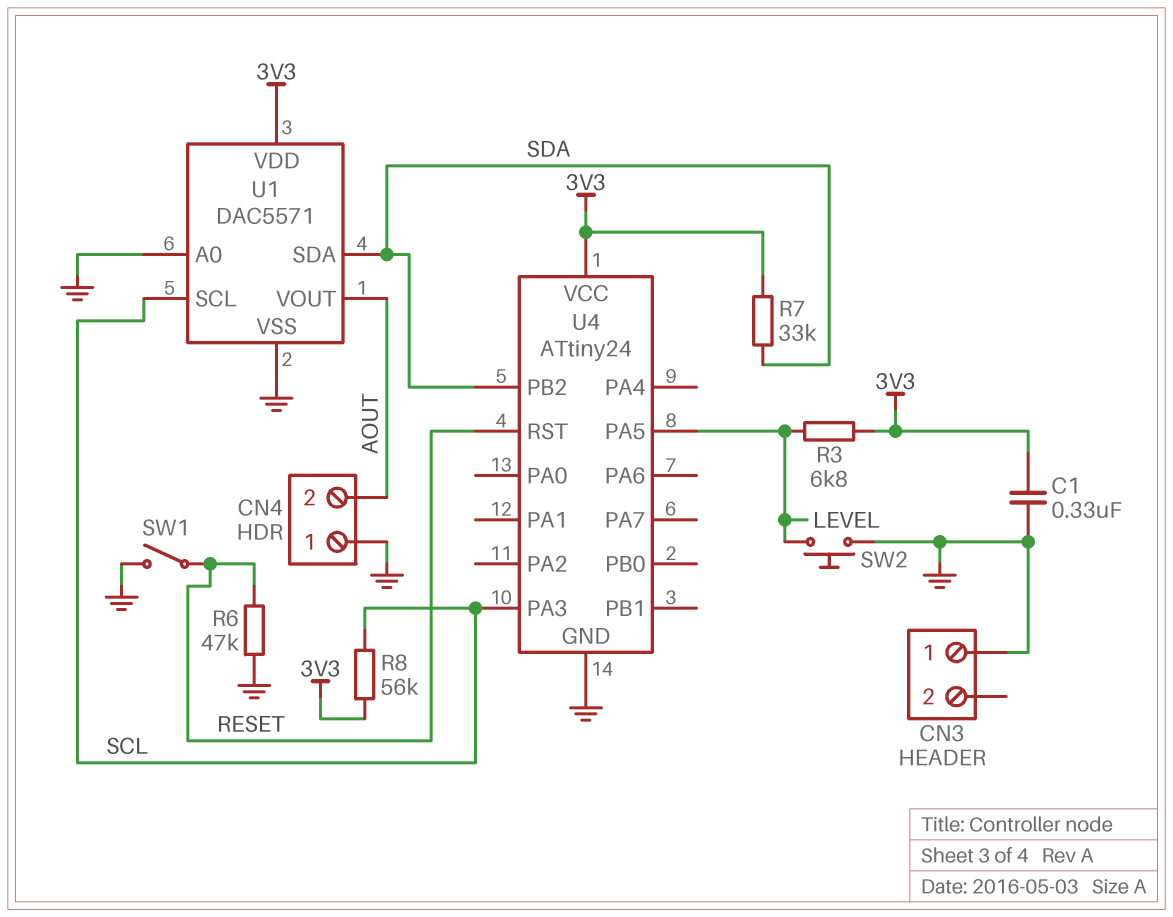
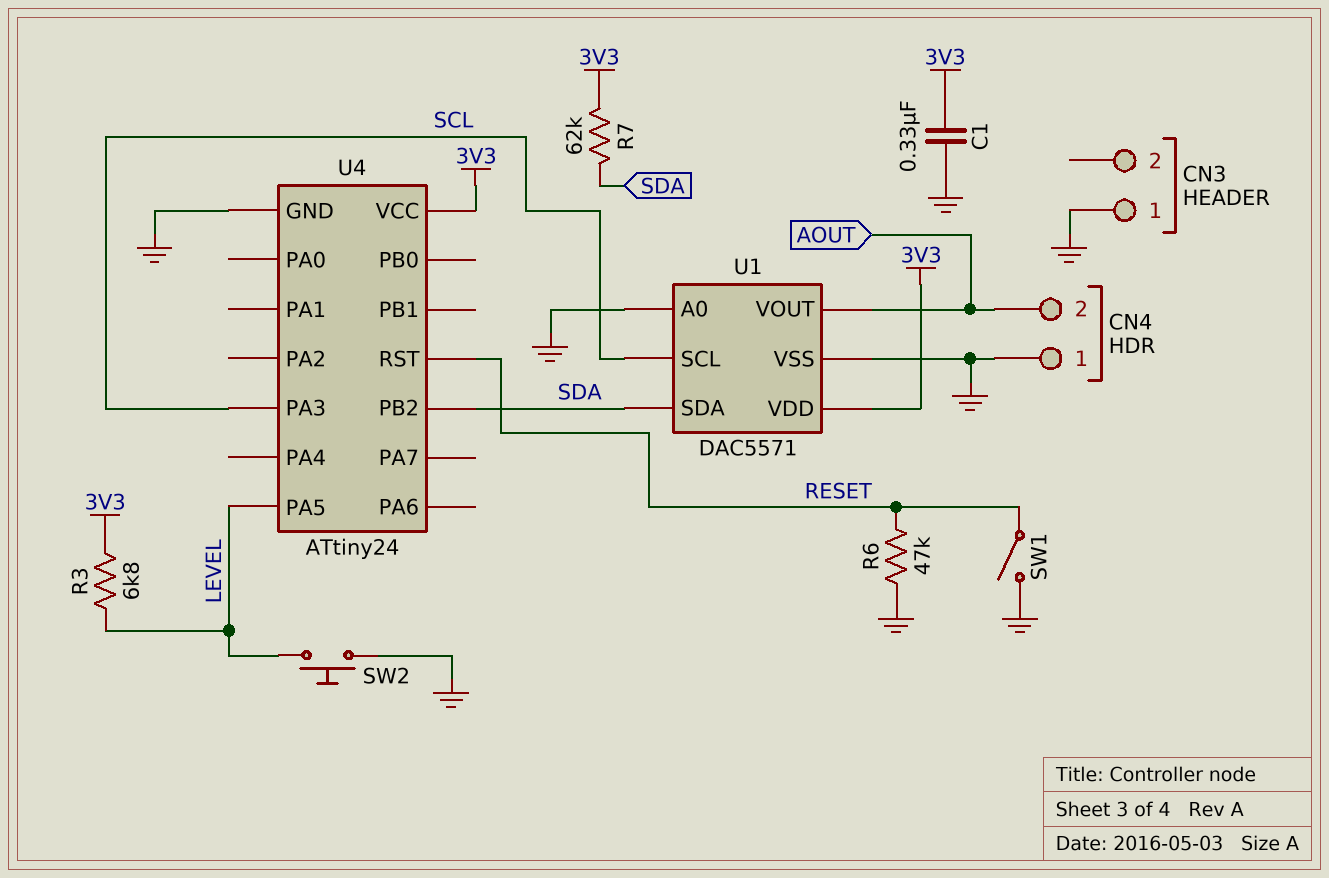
R7: 33k (3V3, SDA) -> 62k (3V3, SDA)
R8: 56k (3V3, SCL) -> none

